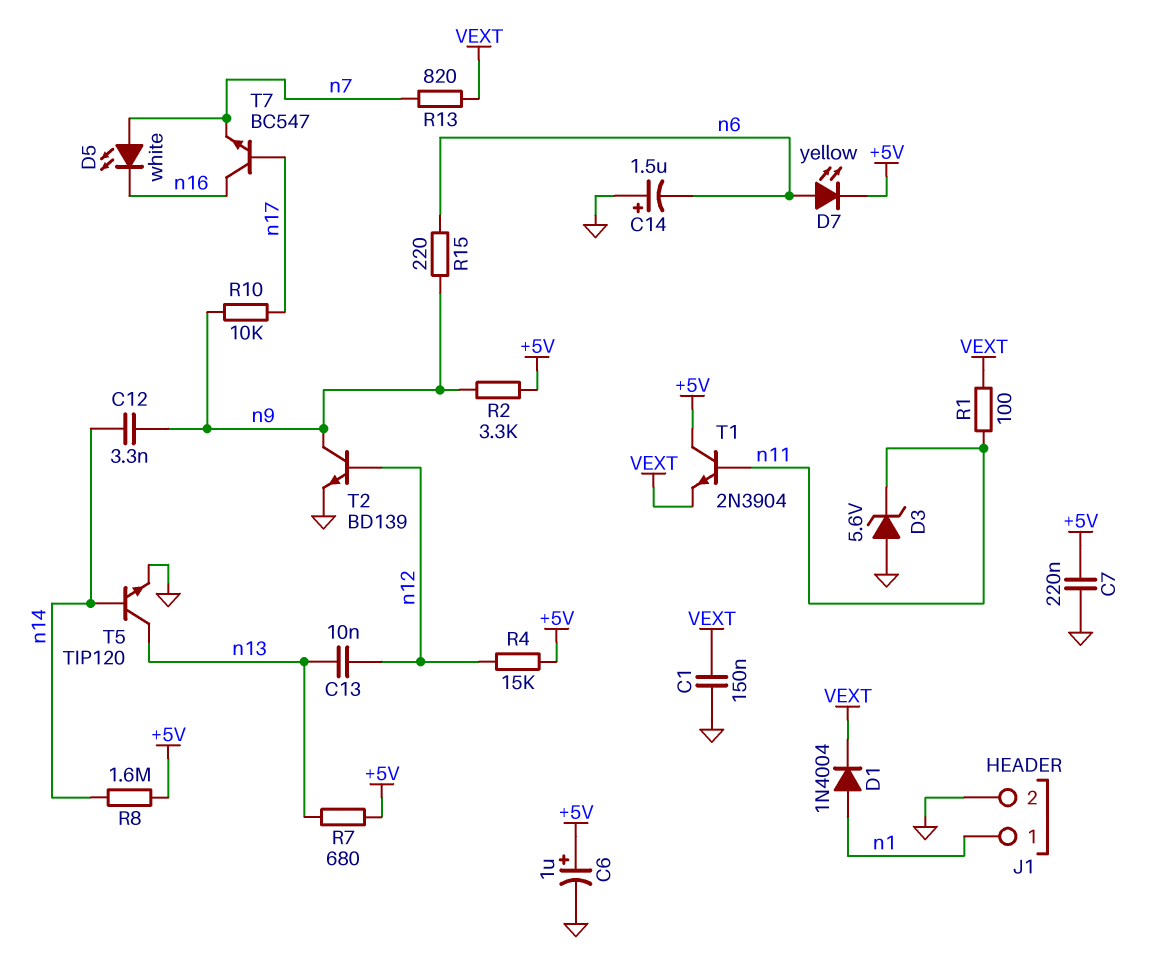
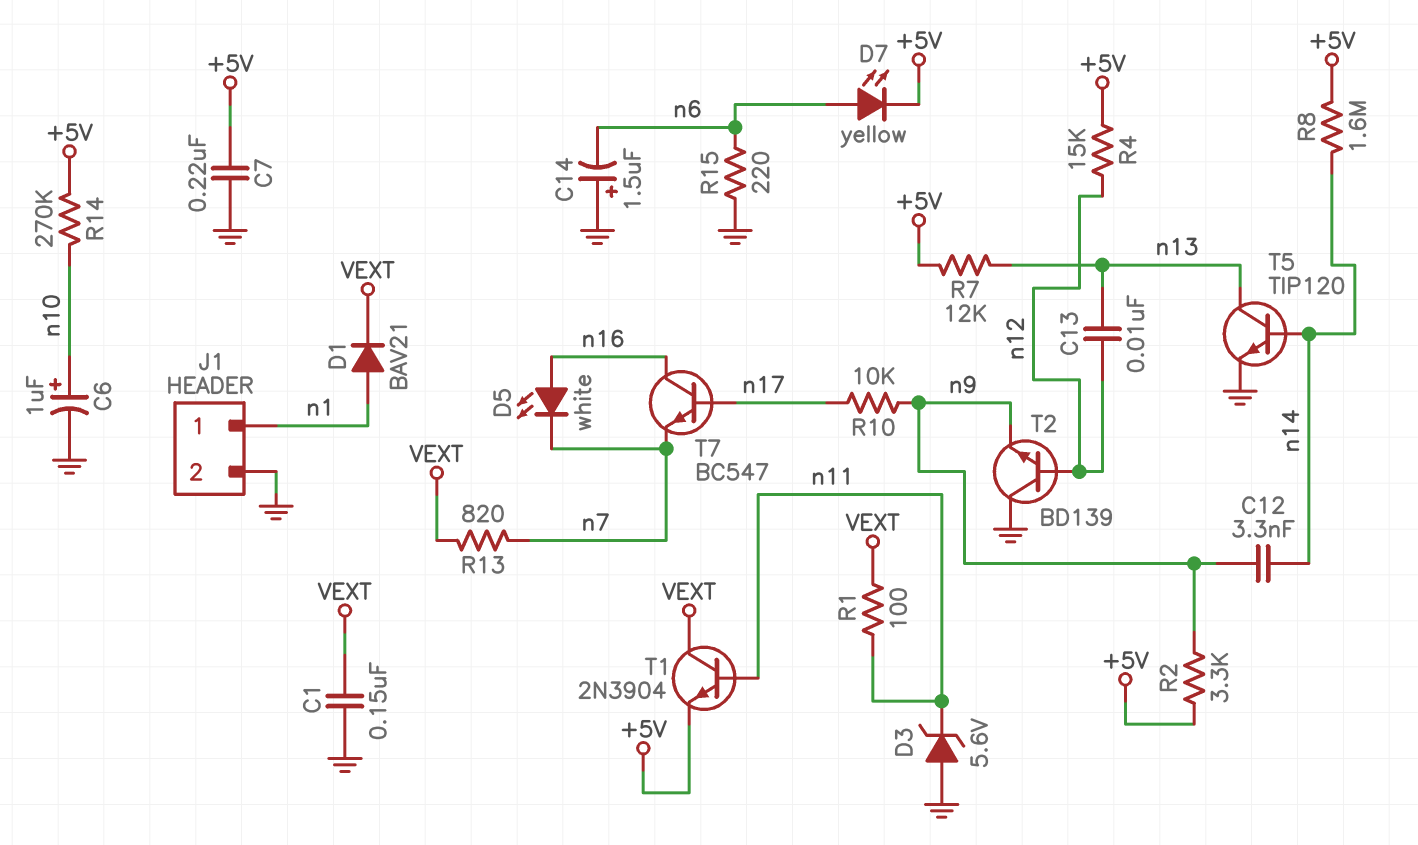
C6: 1uF (plus +5V, minus GND) -> 1uF (plus n10, minus GND)
D1: diode 1N4004 (A n1, K VEXT) -> diode BAV21 (A n1, K VEXT)
D5: LED white (A n7, K n16) -> LED white (A n16, K n7)
R7: 680 (+5V, n13) -> 12k (+5V, n13)
R14: none -> 270k (+5V, n10)
R15: 220 (n6, n9) -> 220 (GND, n6)
T1: NPN 2N3904 (B n11, C +5V, E VEXT) -> NPN 2N3904 (B n11, C VEXT, E +5V)
T2: NPN BD139 (B n12, C n9, E GND) -> NPN BD139 (B n12, C GND, E n9)

